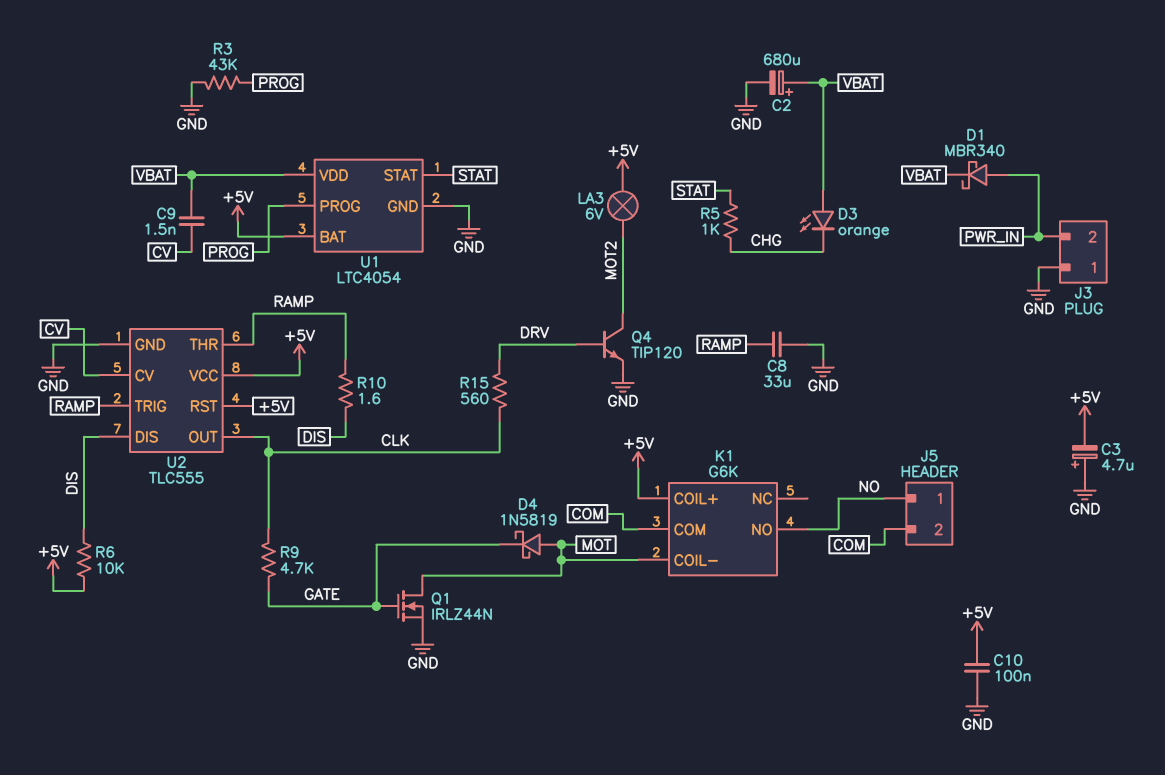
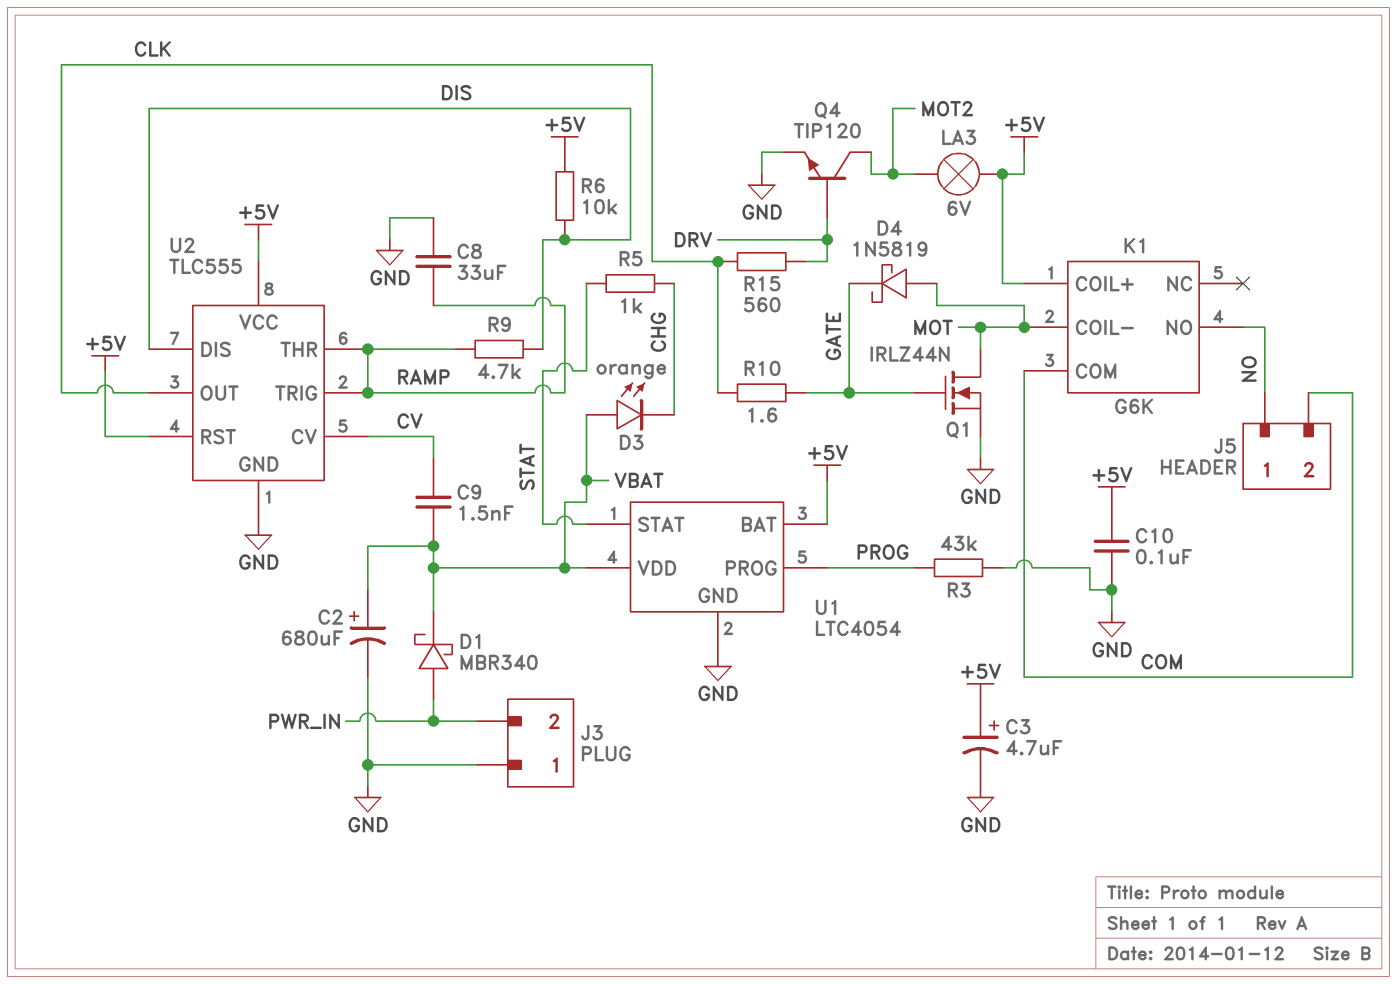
C3: 4.7uF (plus GND, minus +5V) -> 4.7uF (plus +5V, minus GND)
R9: 4.7k (CLK, GATE) -> 4.7k (DIS, RAMP)
R10: 1.6 (DIS, RAMP) -> 1.6 (CLK, GATE)

